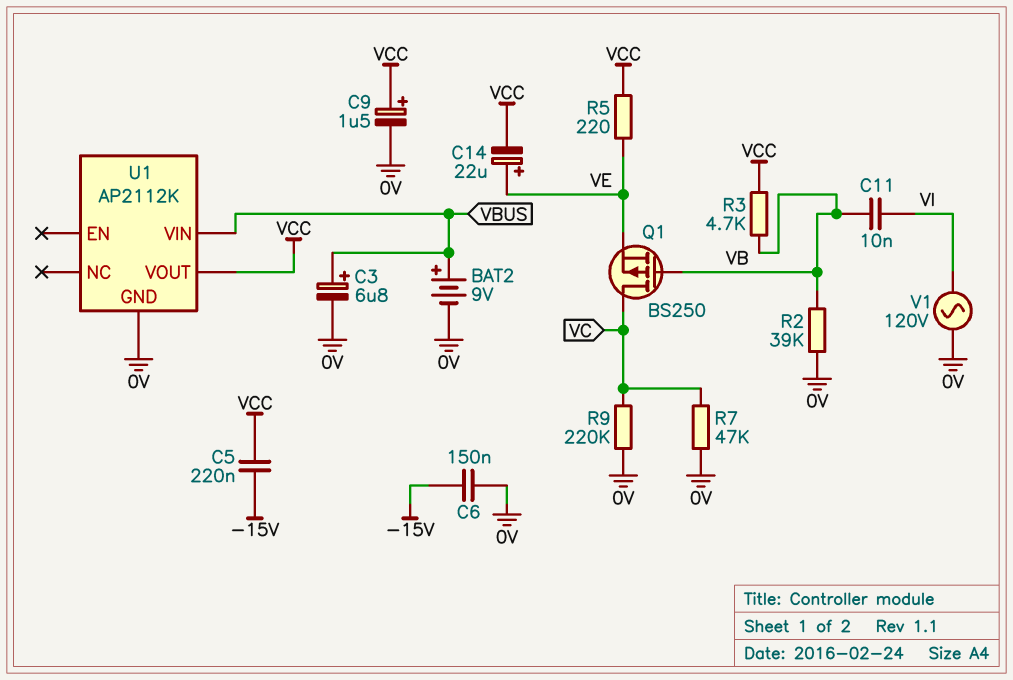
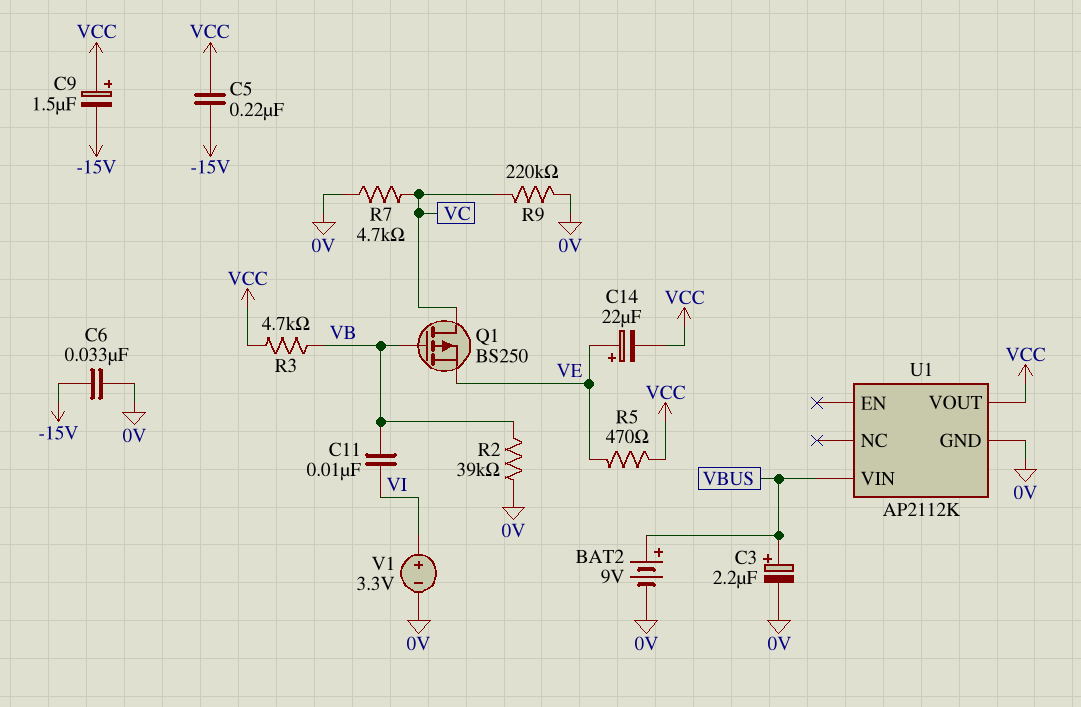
C3: 6.8uF (plus VBUS, minus 0V) -> 2.2uF (plus VBUS, minus 0V)
C6: 150nF (-15V, 0V) -> 33nF (-15V, 0V)
C9: 1.5uF (plus VCC, minus 0V) -> 1.5uF (plus VCC, minus -15V)
R5: 220 (VCC, VE) -> 470 (VCC, VE)
R7: 47k (0V, VC) -> 4.7k (0V, VC)
V1: AC 120V (0V, VI) -> 3.3V (plus VI, minus 0V)

